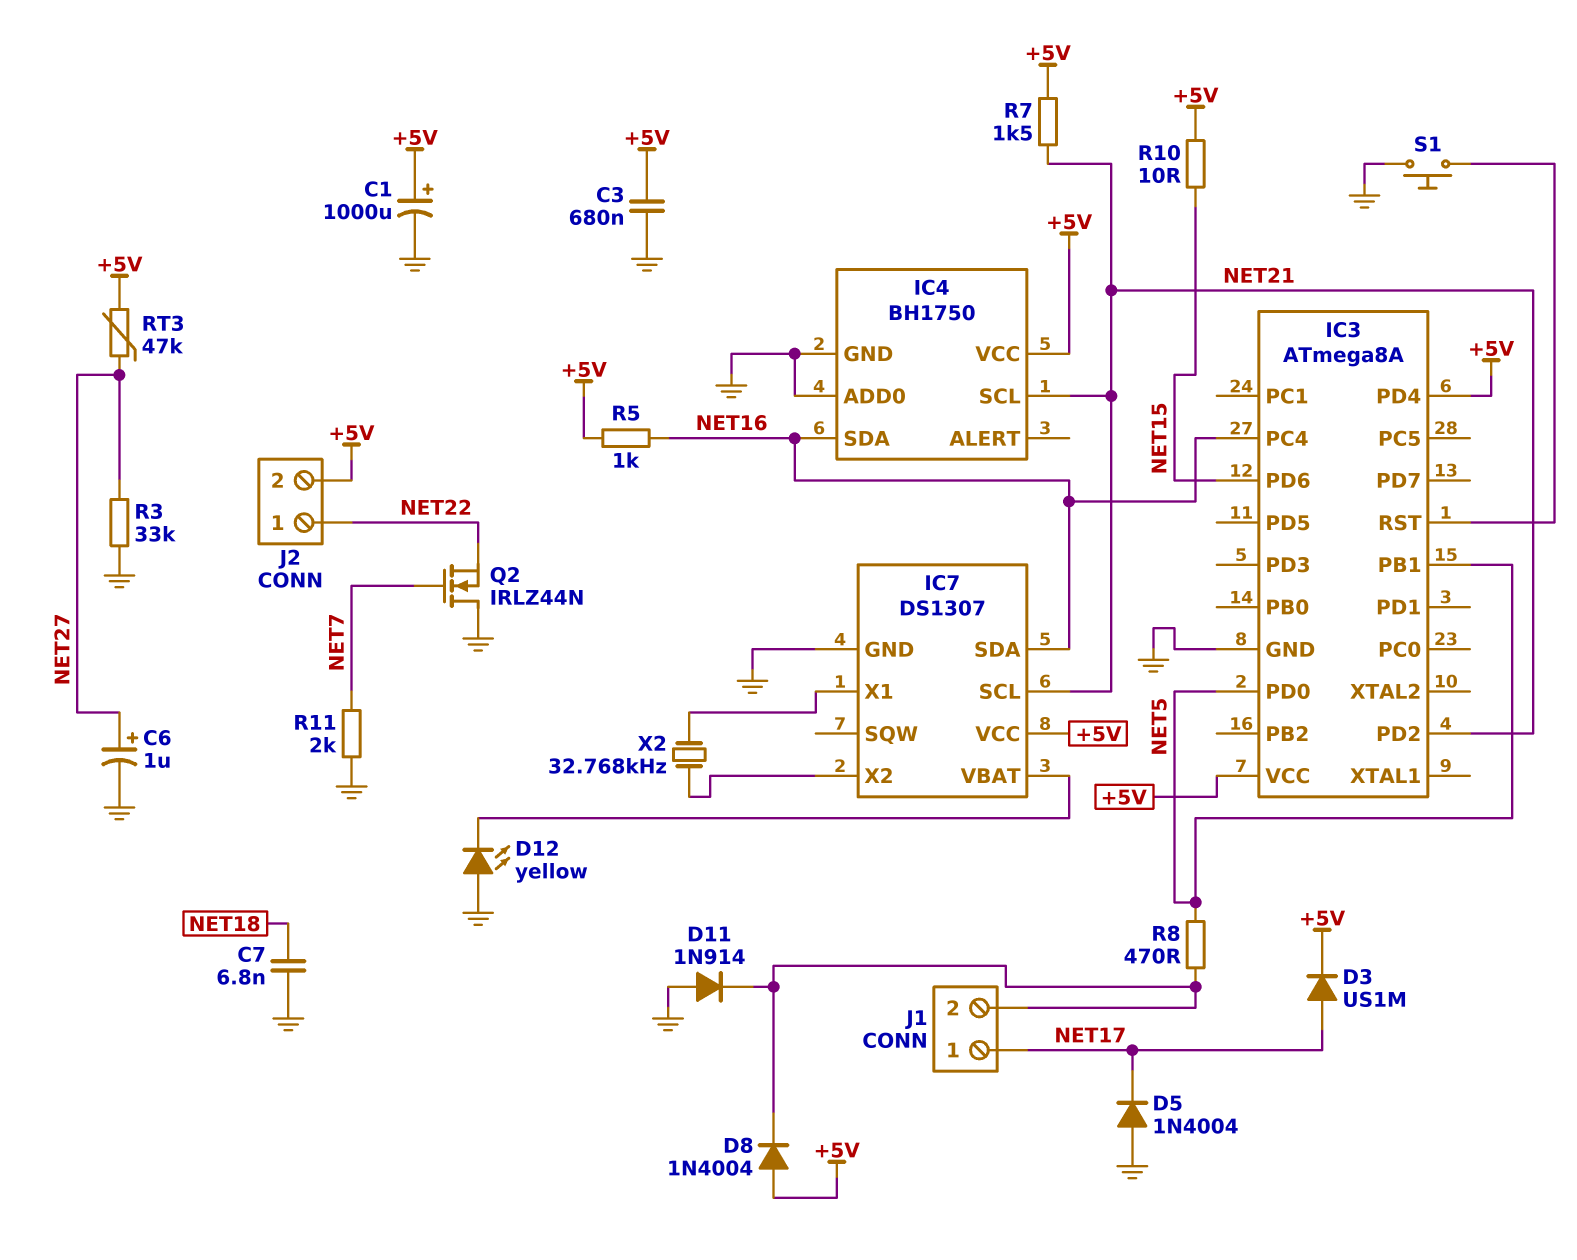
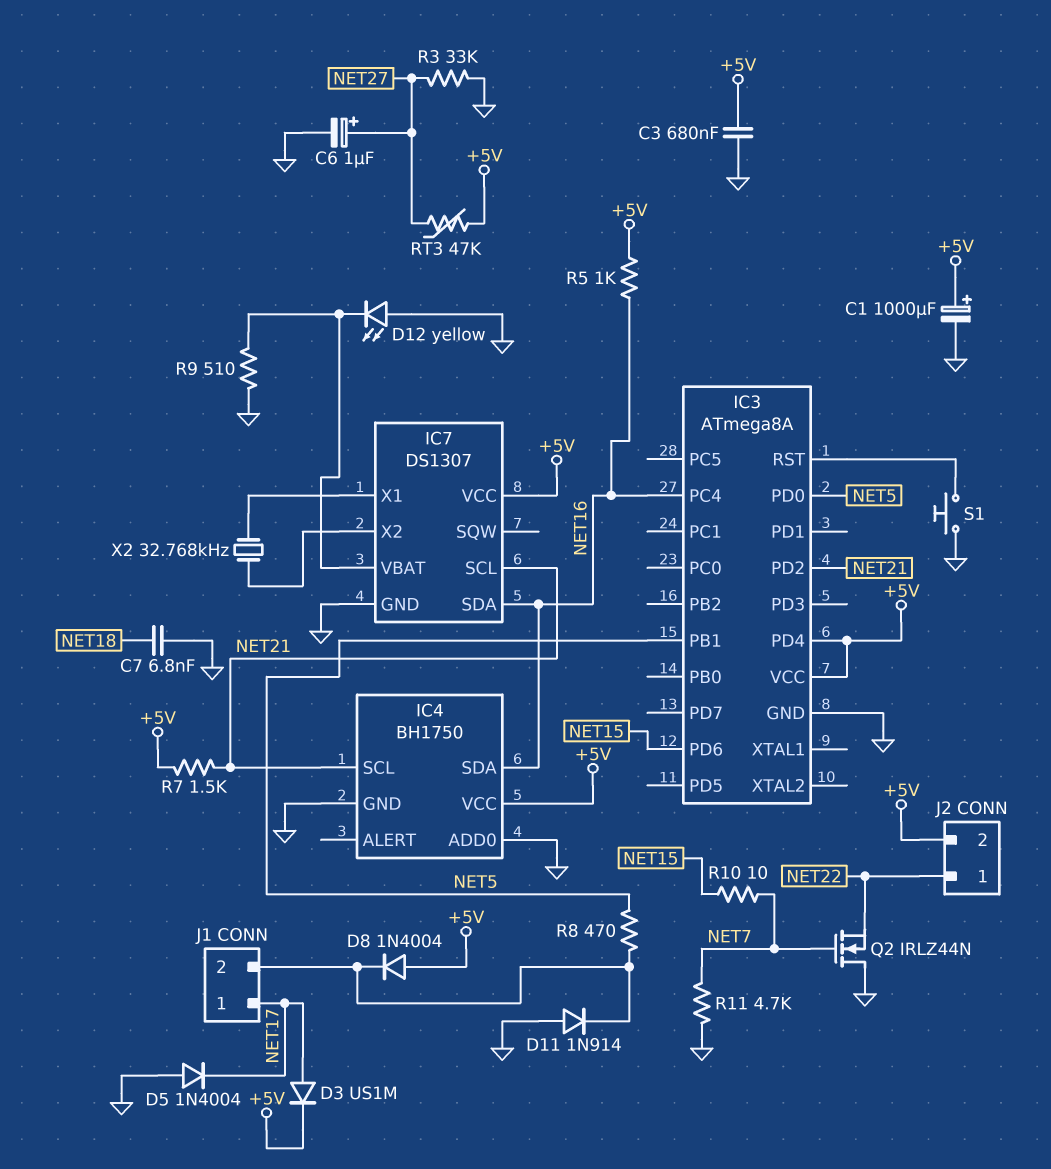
R9: none -> 510 (GND, IC7/VBAT)
R10: 10 (+5V, NET15) -> 10 (NET7, NET15)
R11: 2k (GND, NET7) -> 4.7k (GND, NET7)

